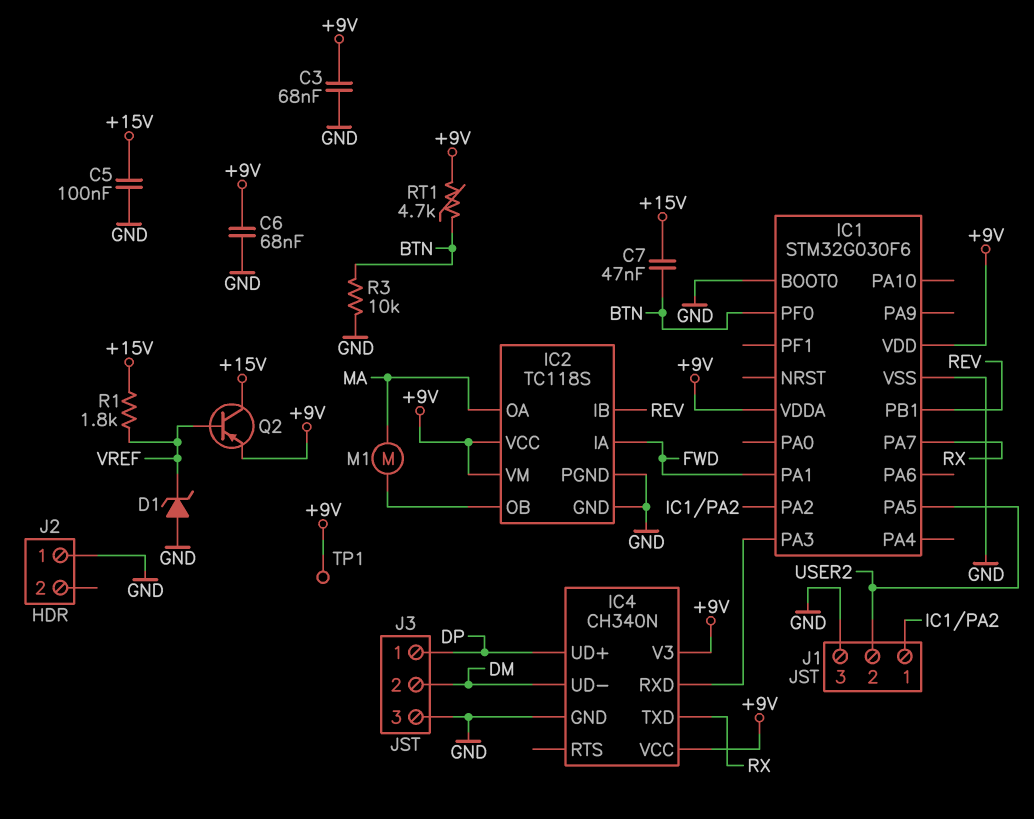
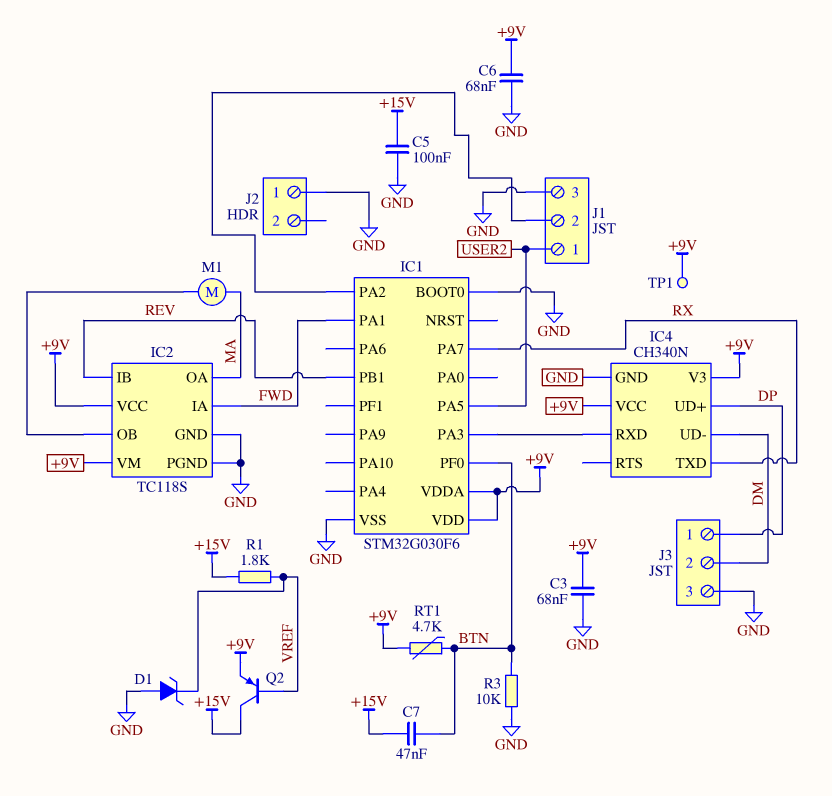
J1 pin 1: IC1/PA2 -> USER2
J1 pin 2: USER2 -> IC1/PA2

